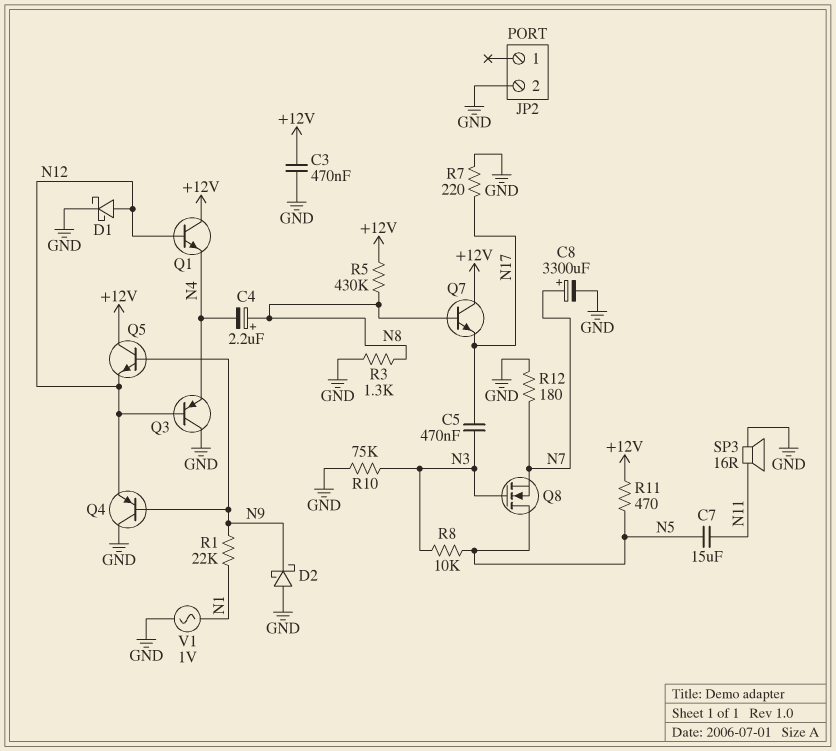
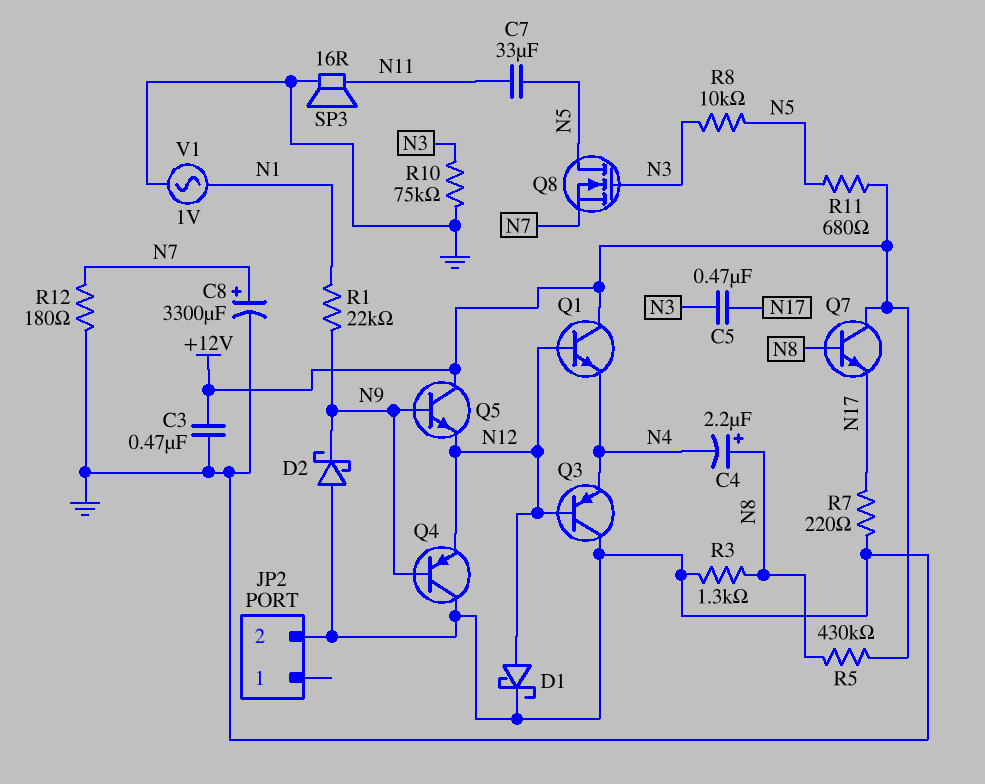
C7: 15uF (N5, N11) -> 33uF (N5, N11)
R11: 470 (+12V, N5) -> 680 (+12V, N5)

